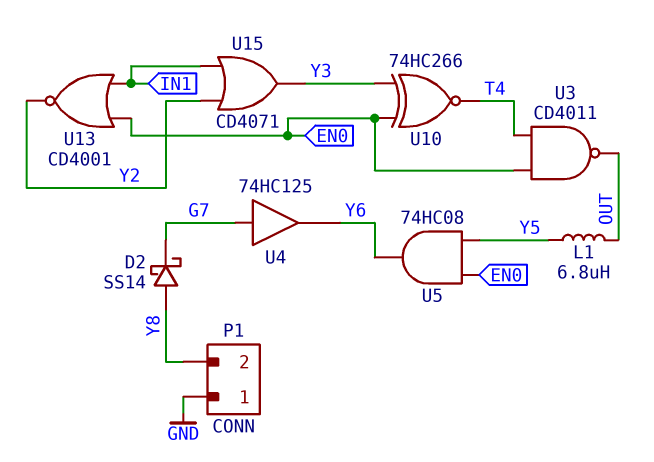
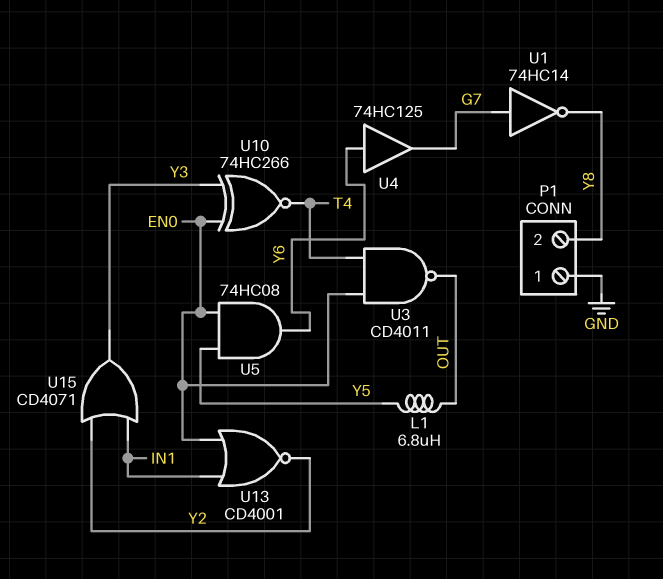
D2: schottky SS14 (A Y8, K G7) -> none
U1: none -> NOT 74HC14 (in G7, out Y8)
U4: buffer 74HC125 (in G7, out Y6) -> buffer 74HC125 (in Y6, out G7)

